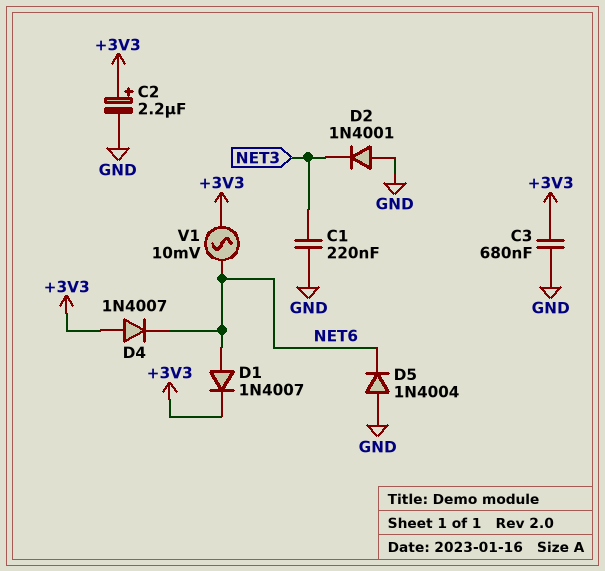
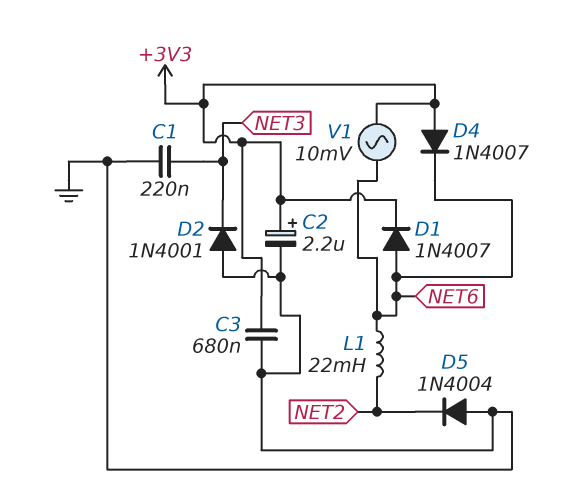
D5: diode 1N4004 (A GND, K NET6) -> diode 1N4004 (A GND, K NET2)
L1: none -> 22mH (NET2, NET6)

